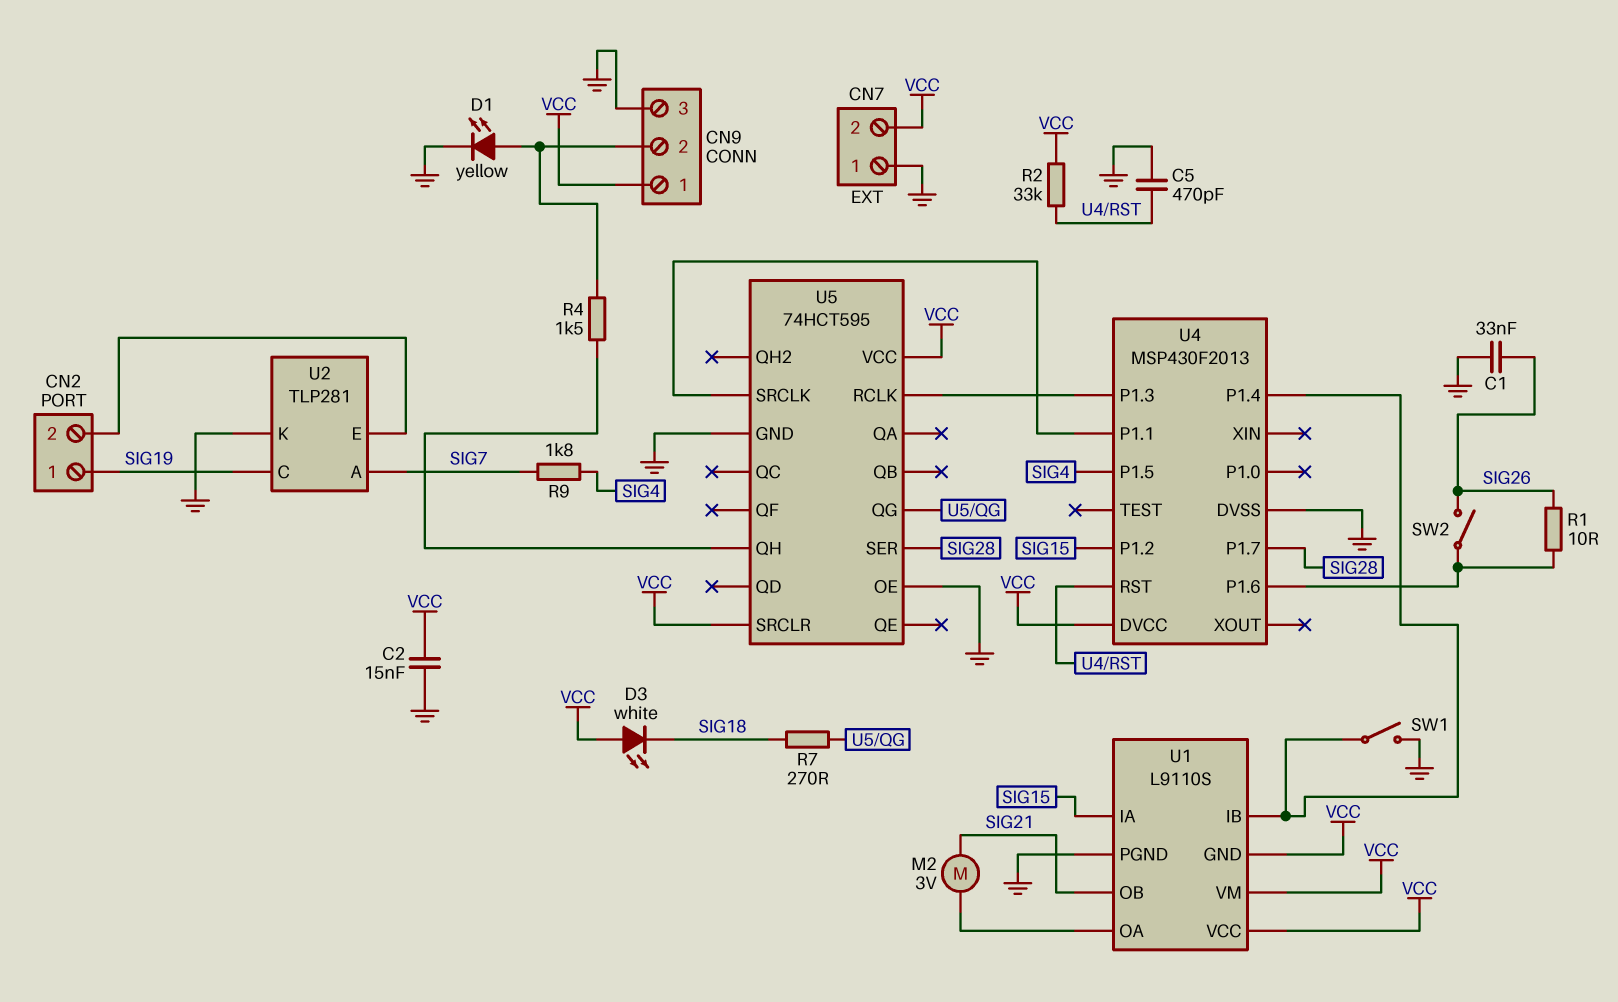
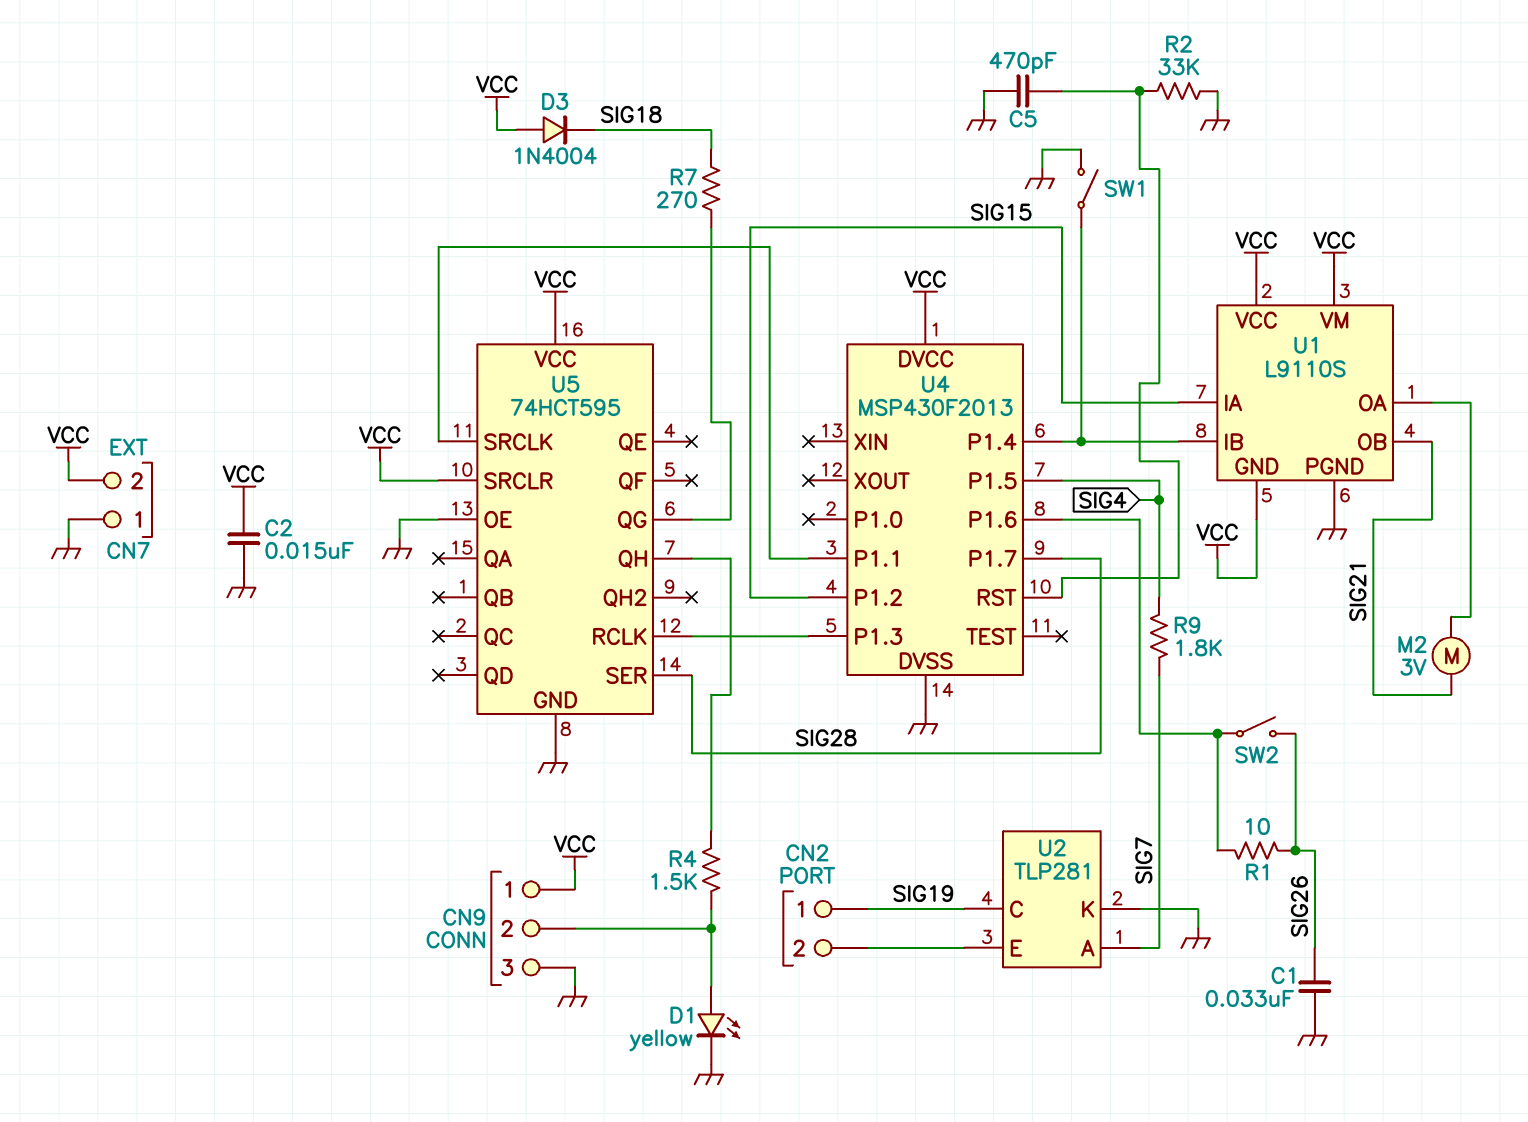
D3: LED white (A VCC, K SIG18) -> diode 1N4004 (A VCC, K SIG18)
R2: 33k (U4/RST, VCC) -> 33k (GND, U4/RST)

